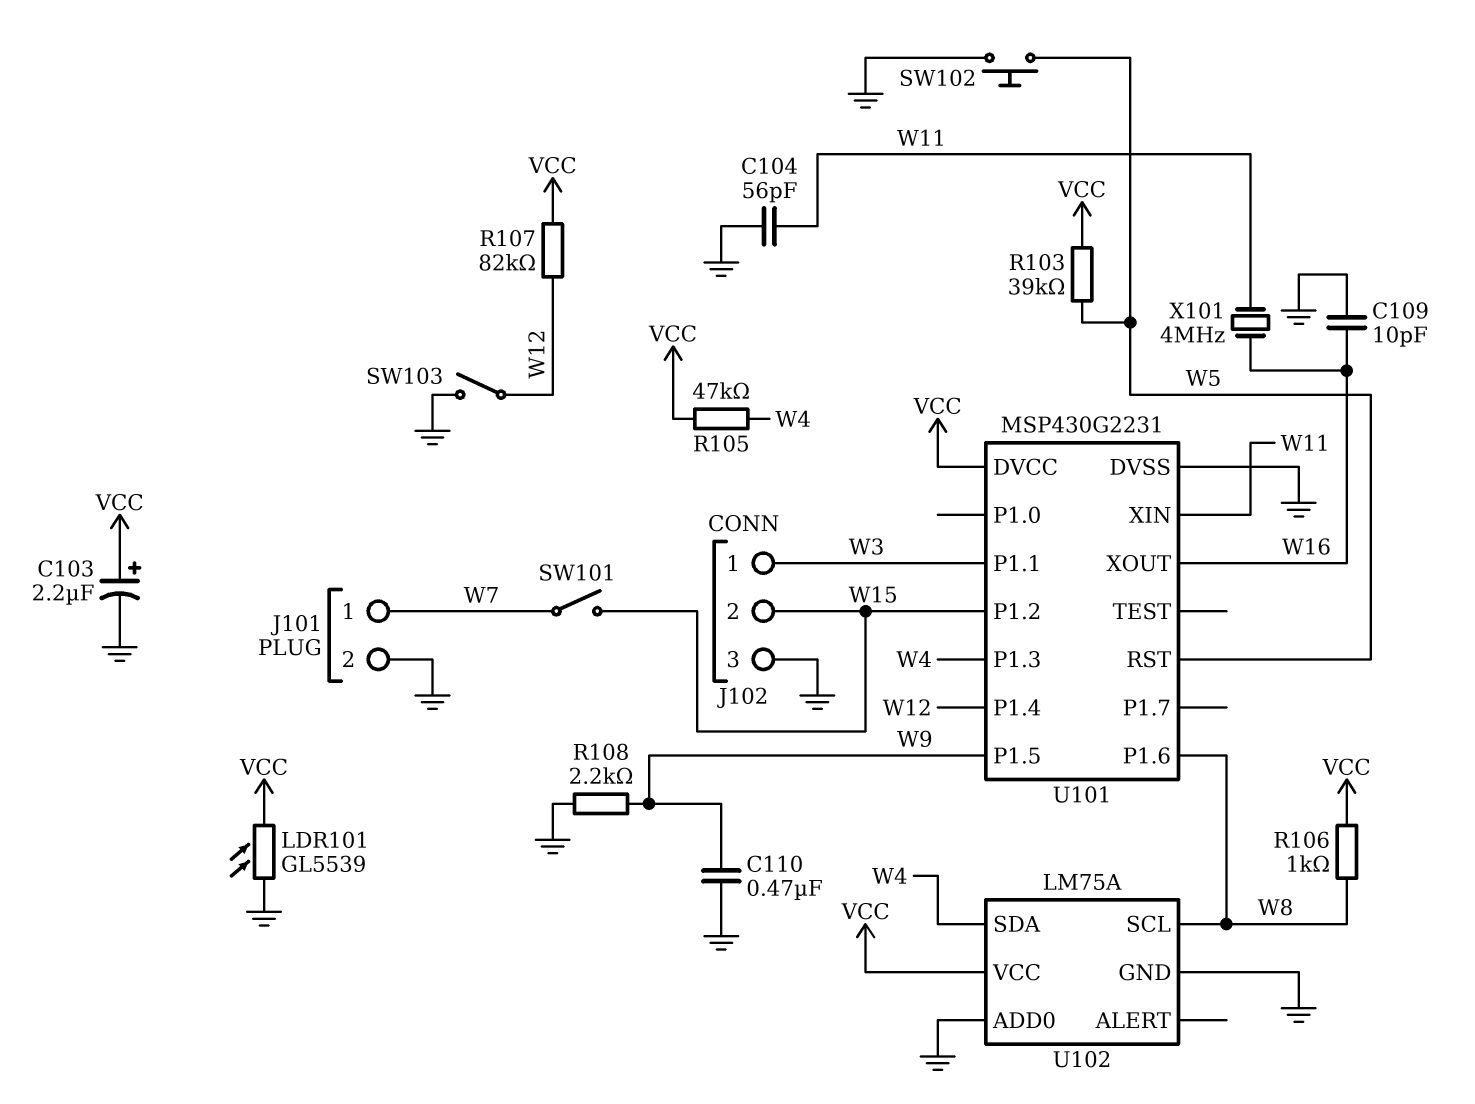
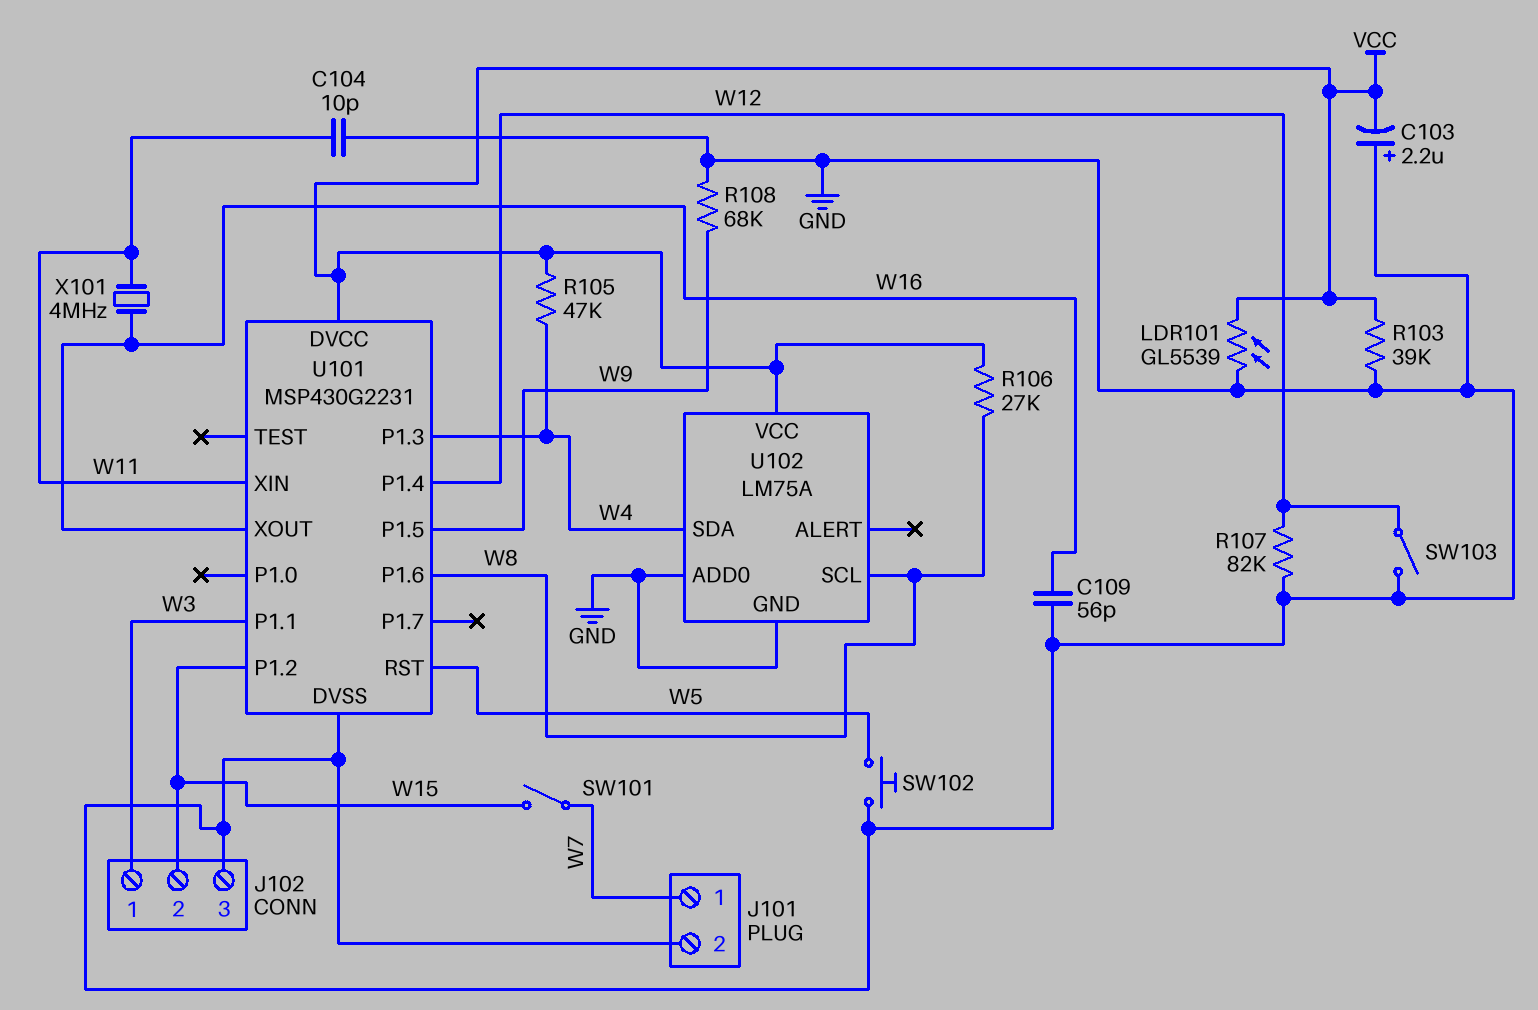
C103: 2.2uF (plus VCC, minus GND) -> 2.2uF (plus GND, minus VCC)
C104: 56pF (GND, W11) -> 10pF (GND, W11)
C109: 10pF (GND, W16) -> 56pF (GND, W16)
C110: 470nF (GND, W9) -> none
R103: 39k (VCC, W5) -> 39k (GND, VCC)
R106: 1k (VCC, W8) -> 27k (VCC, W8)
R107: 82k (VCC, W12) -> 82k (GND, W12)
R108: 2.2k (GND, W9) -> 68k (GND, W9)

